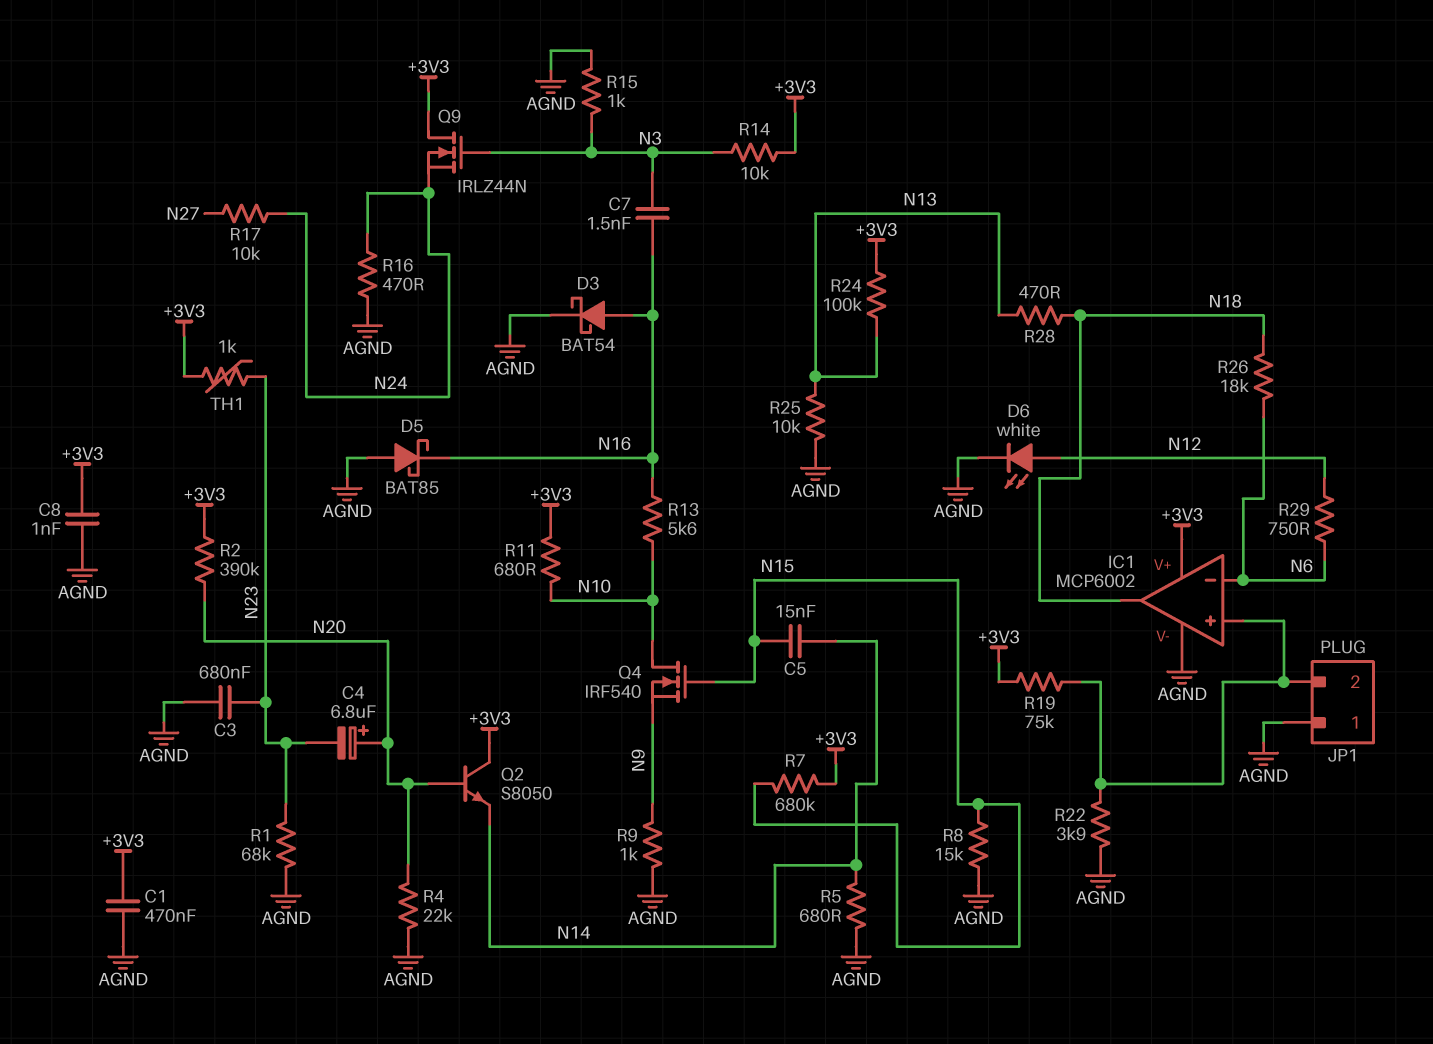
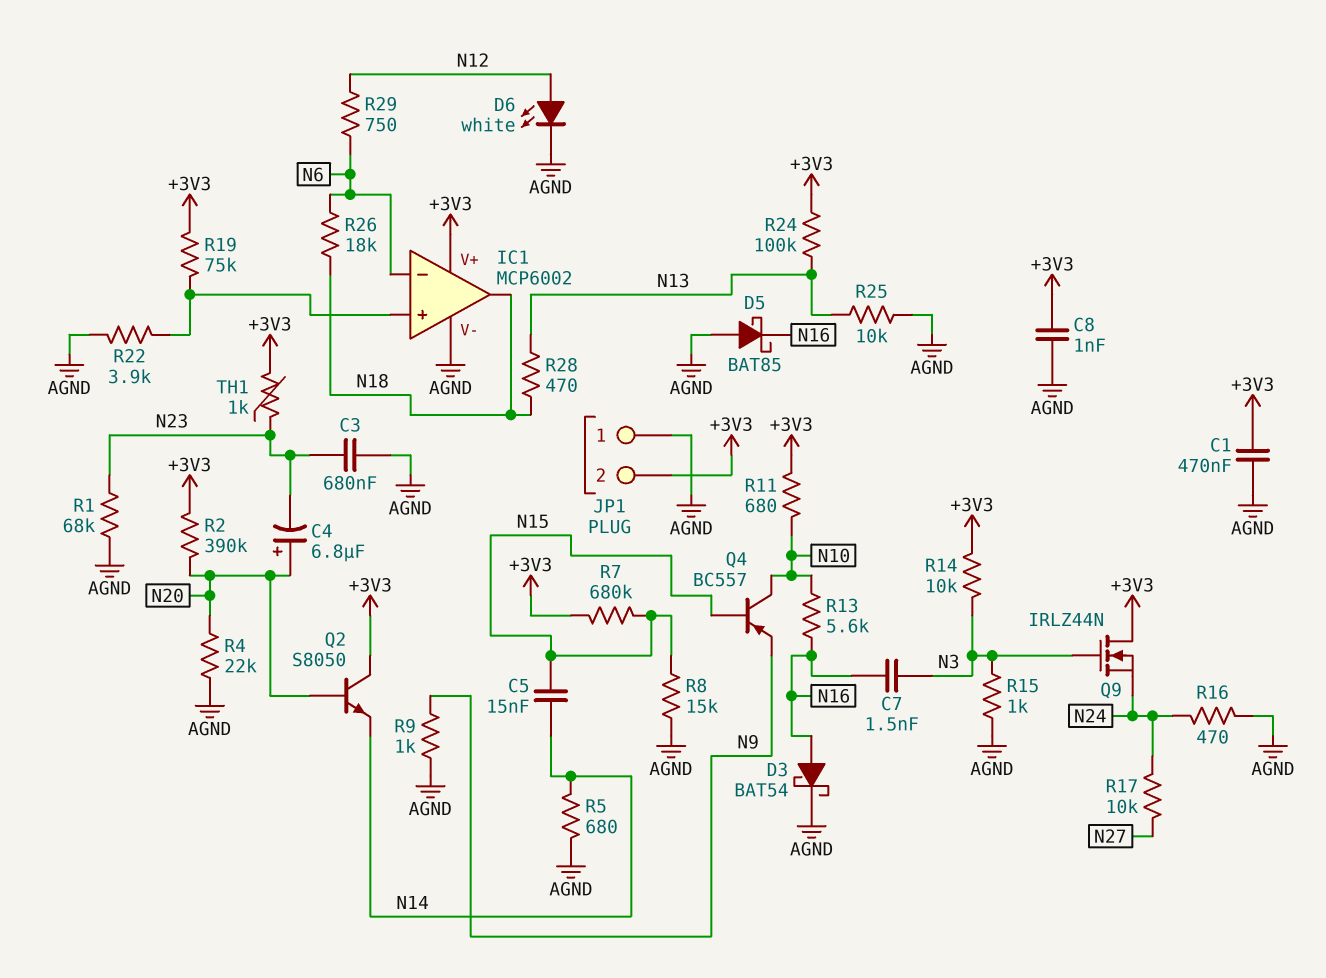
JP1 pin 2: IC1/in+ -> +3V3
Q4: NMOS IRF540 (G N15, D N10, S N9) -> PNP BC557 (B N15, C N10, E N9)

